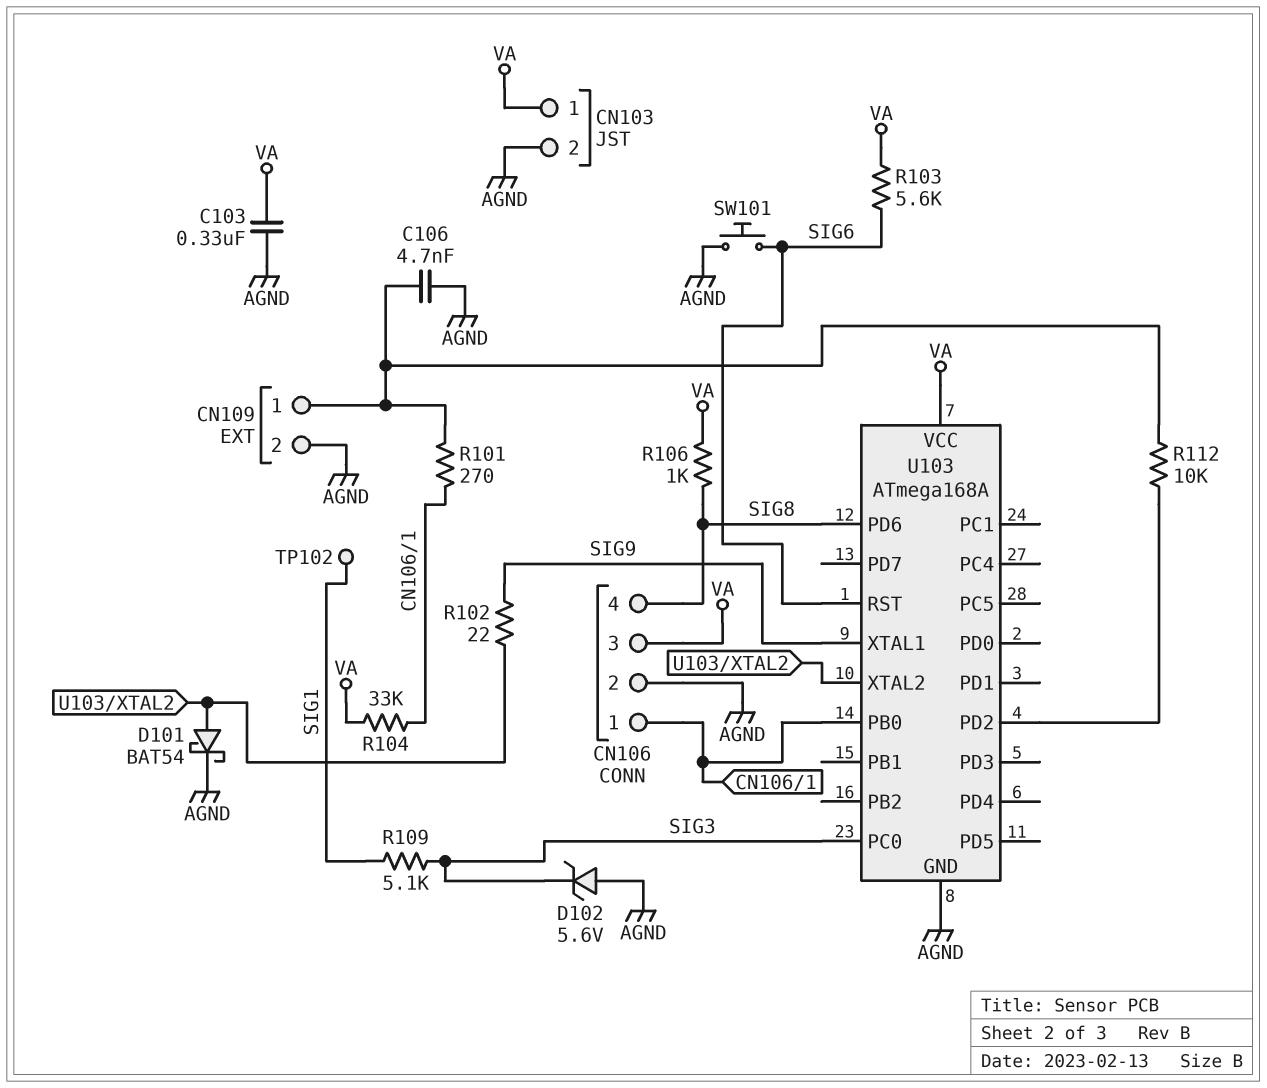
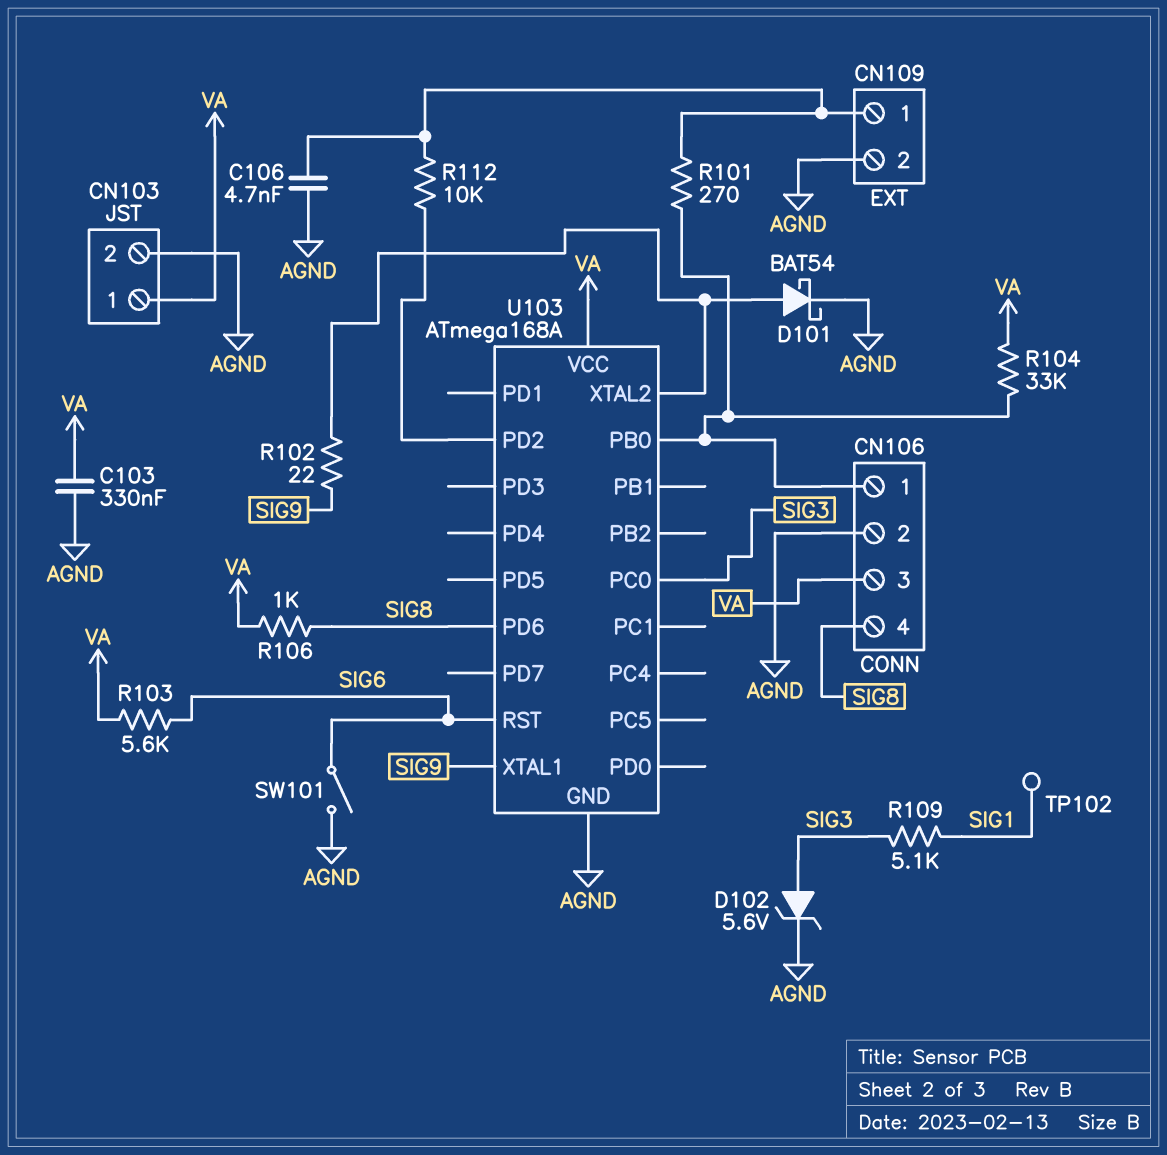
D102: zener 5.6V (A AGND, K SIG3) -> zener 5.6V (A SIG3, K AGND)
SW101: button (AGND, SIG6) -> switch (AGND, SIG6)

